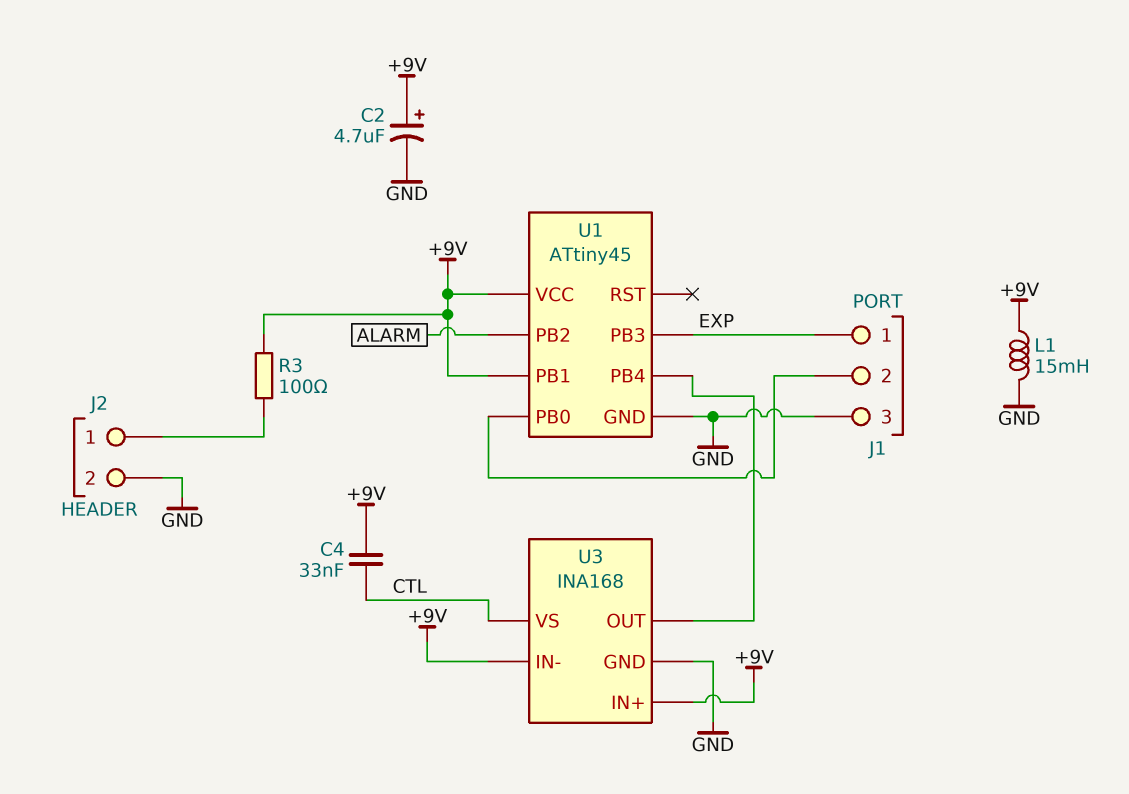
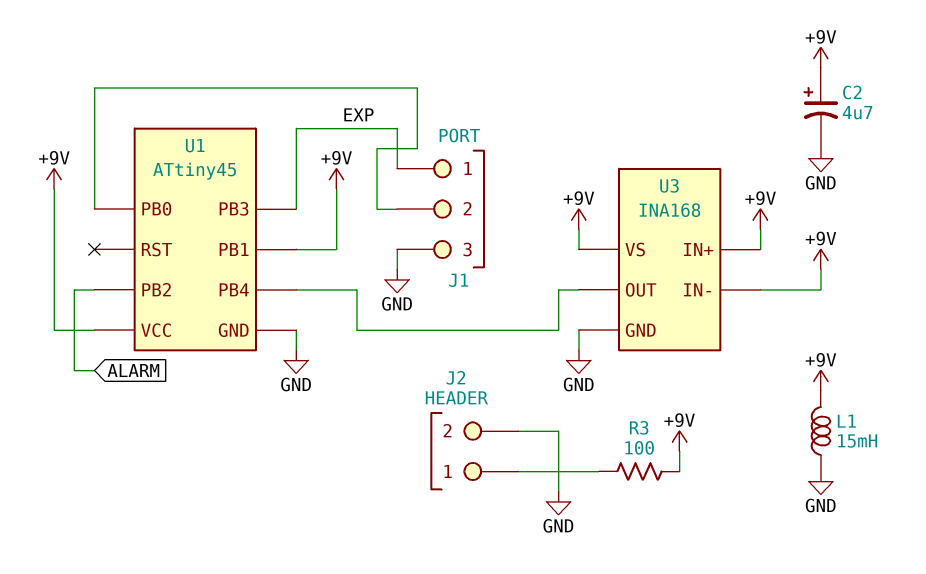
C4: 33nF (+9V, CTL) -> none
U3 pin VS: CTL -> +9V

